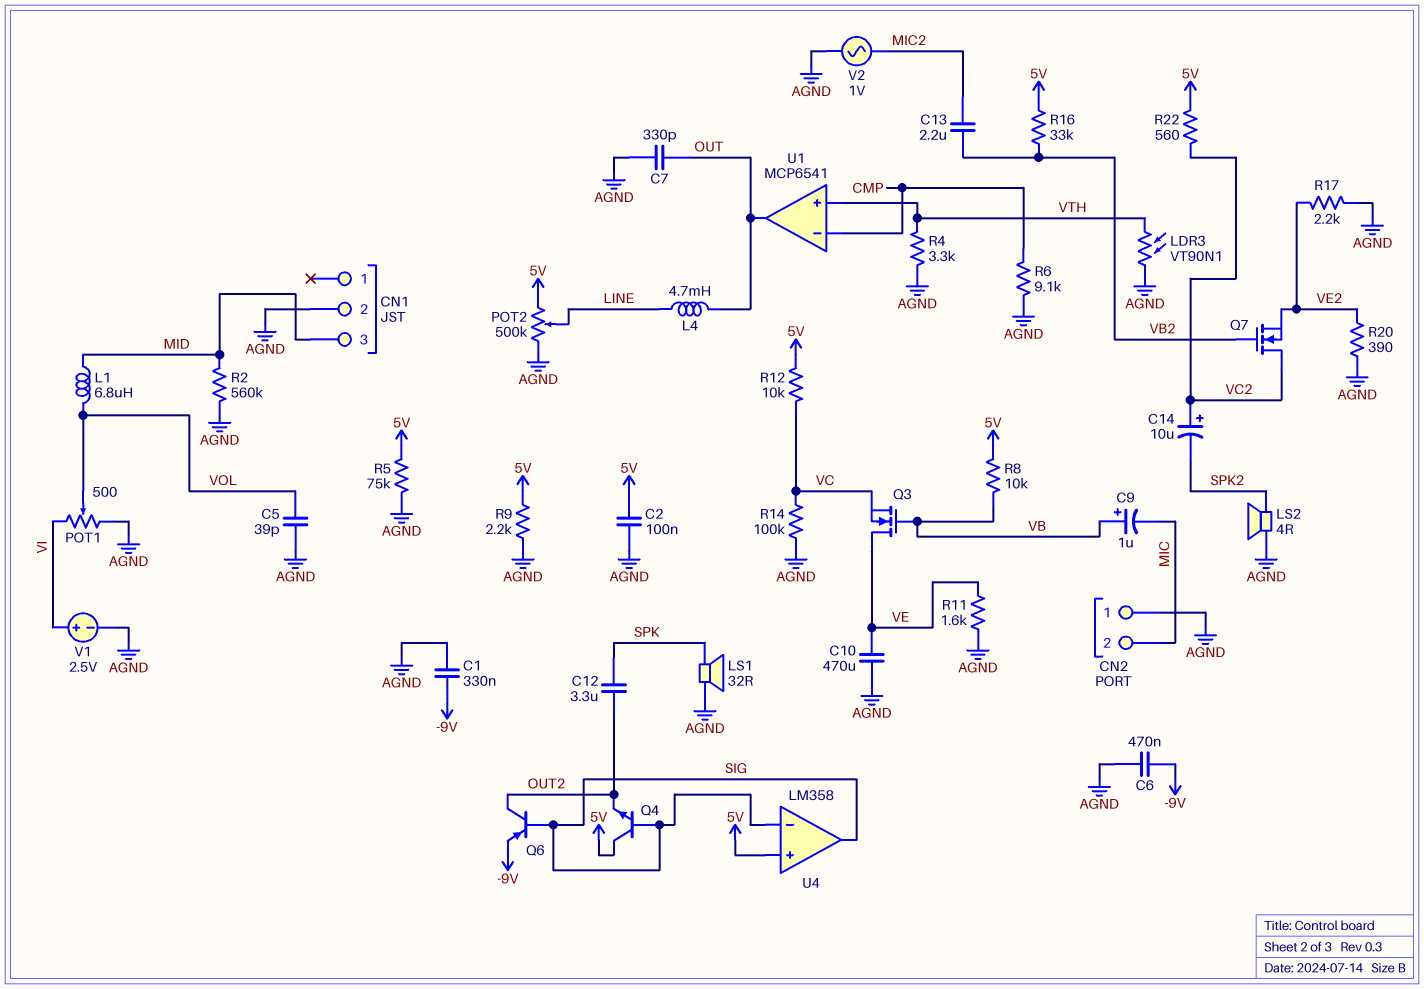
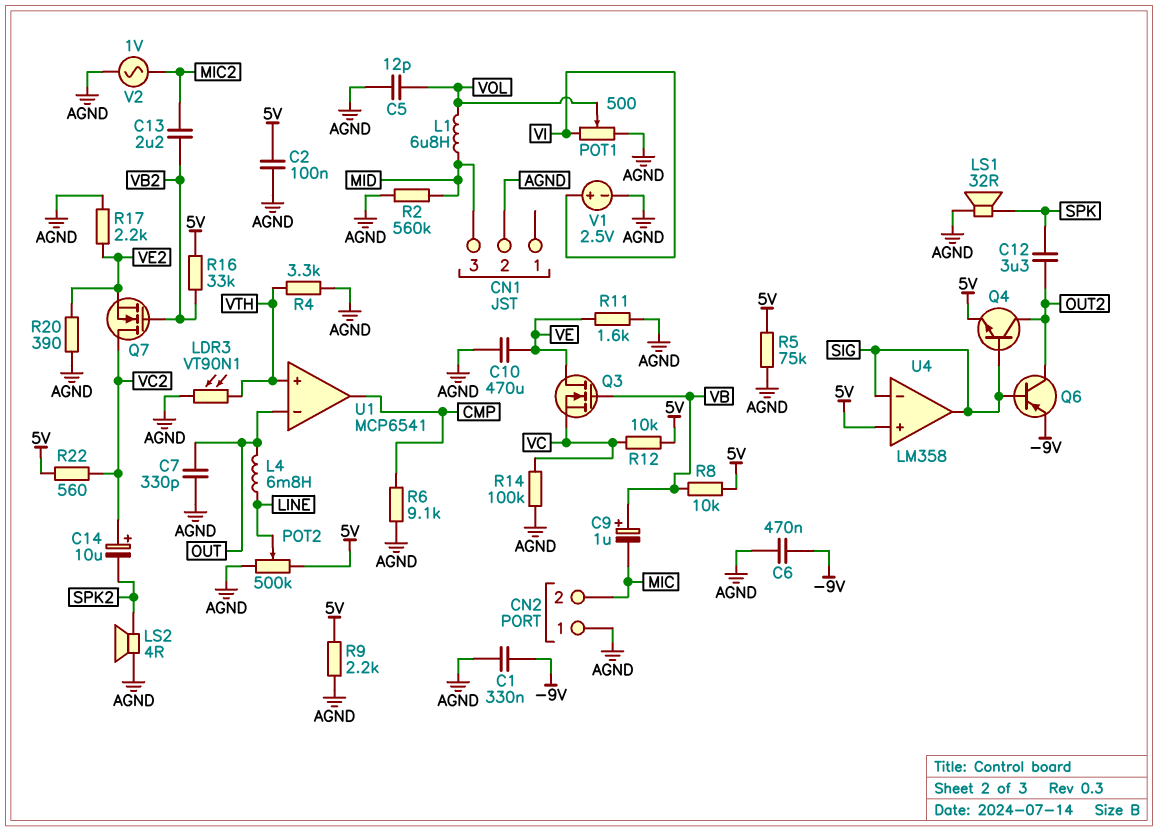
C5: 39pF (AGND, VOL) -> 12pF (AGND, VOL)
L4: 4.7mH (LINE, OUT) -> 6.8mH (LINE, OUT)
Q4: NPN (B SIG, C 5V, E OUT2) -> NPN (B SIG, C OUT2, E 5V)
U1 pin in-: CMP -> OUT
U1 pin out: OUT -> CMP

